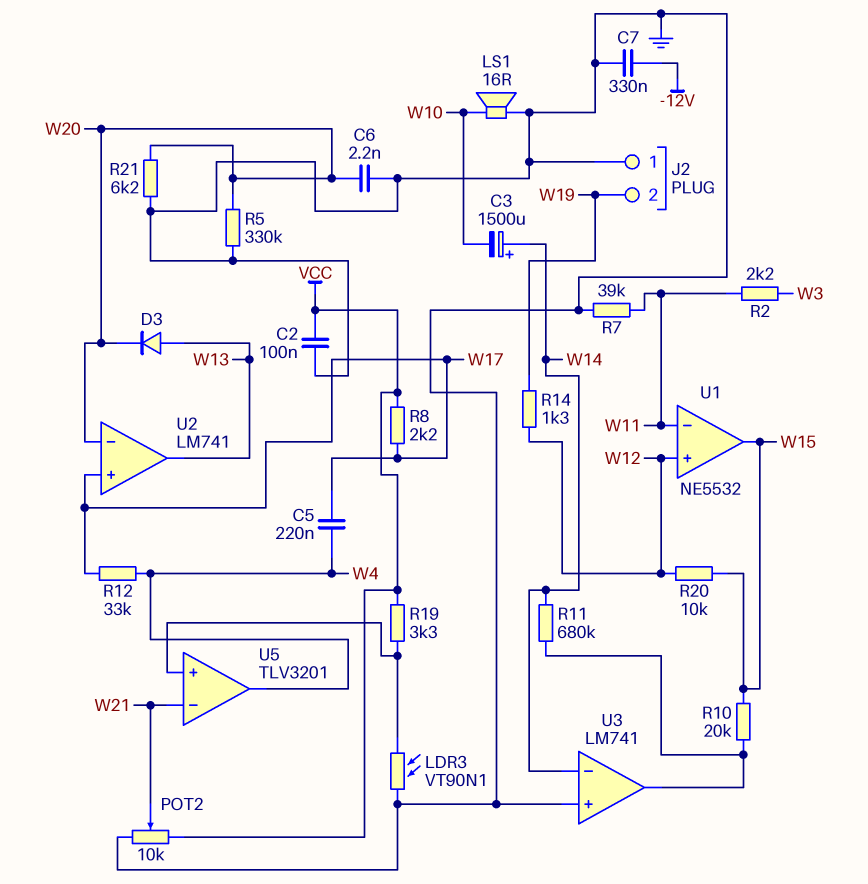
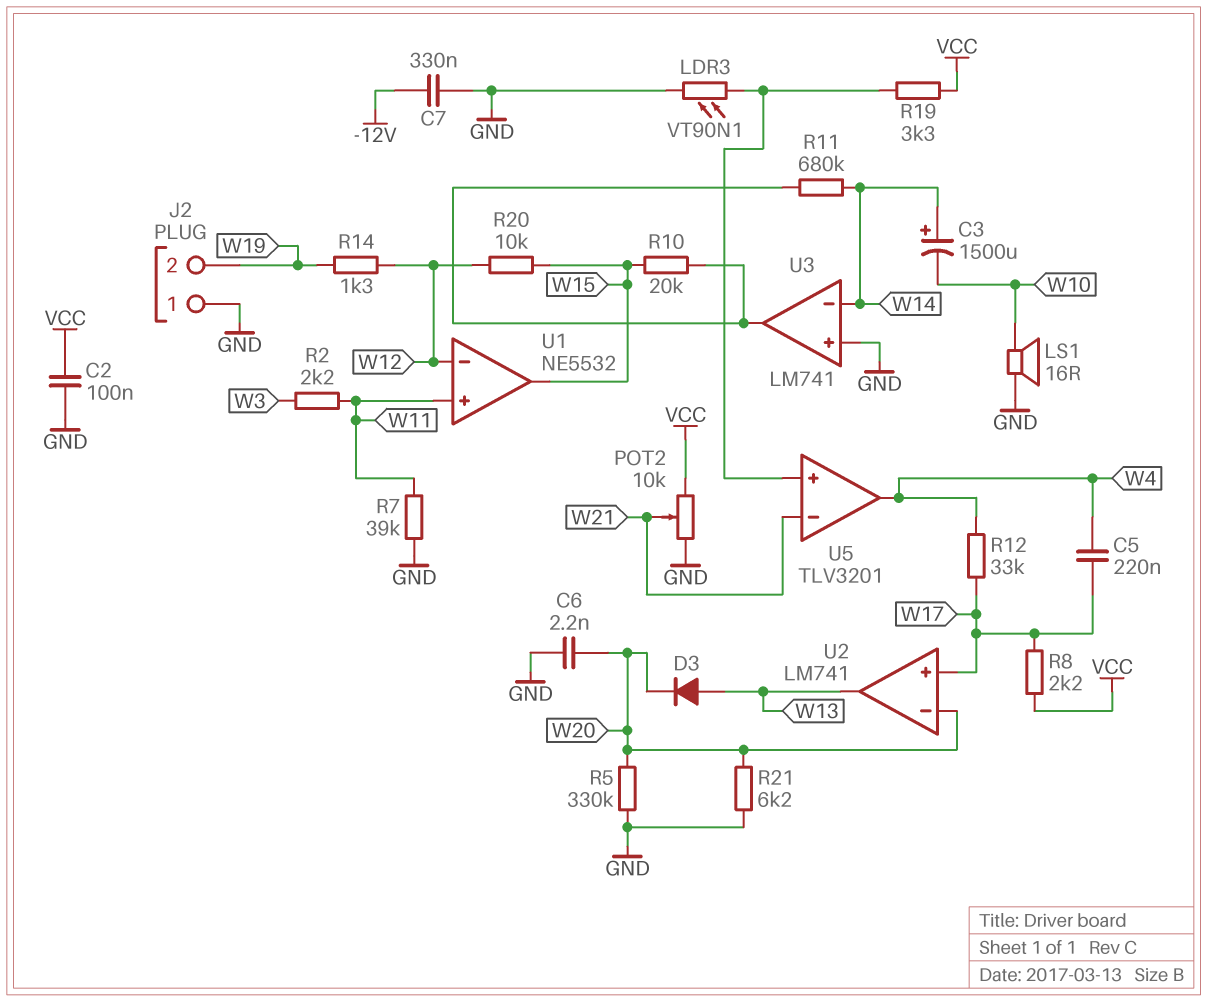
U1 pin in+: W12 -> W11
U1 pin in-: W11 -> W12

